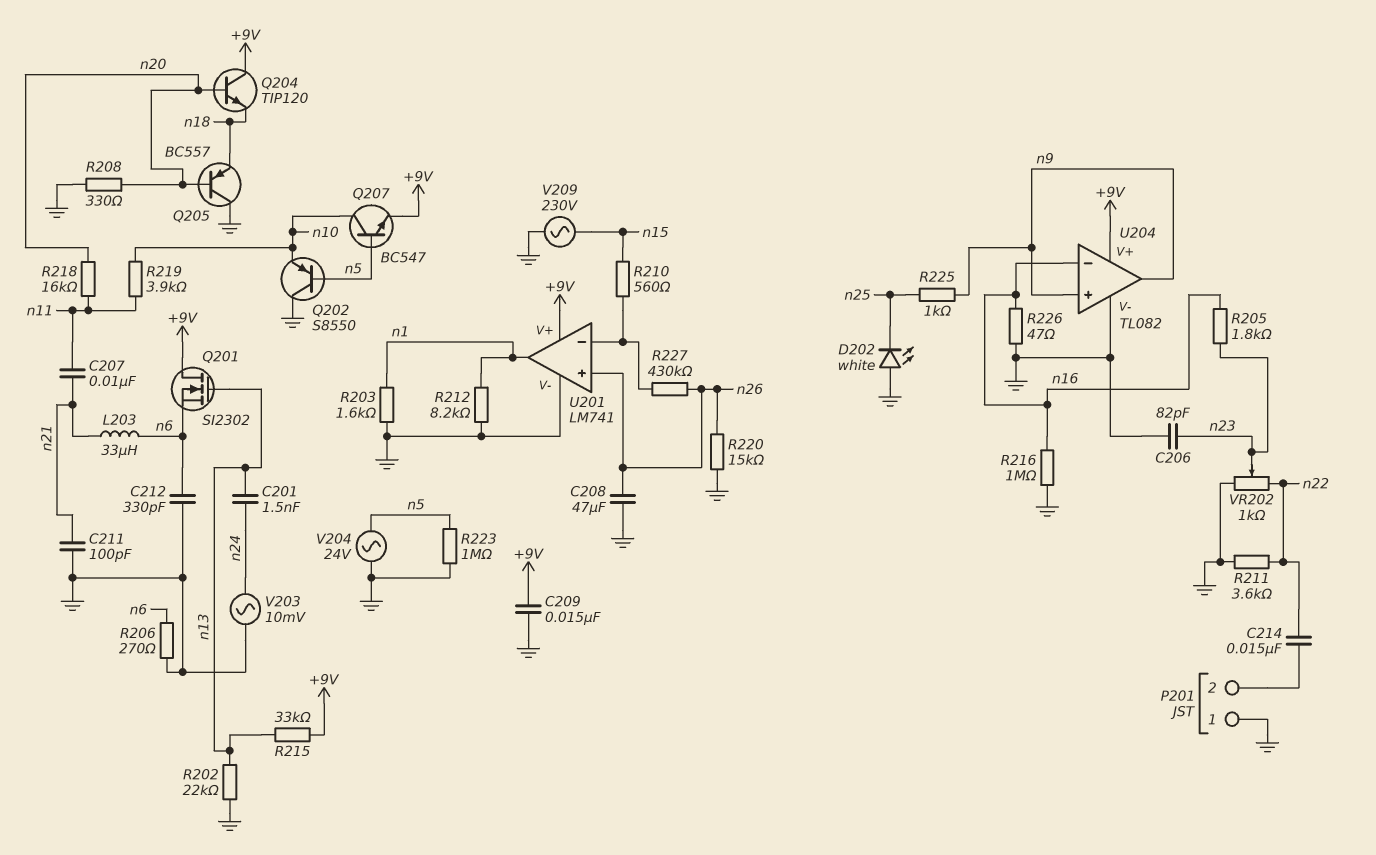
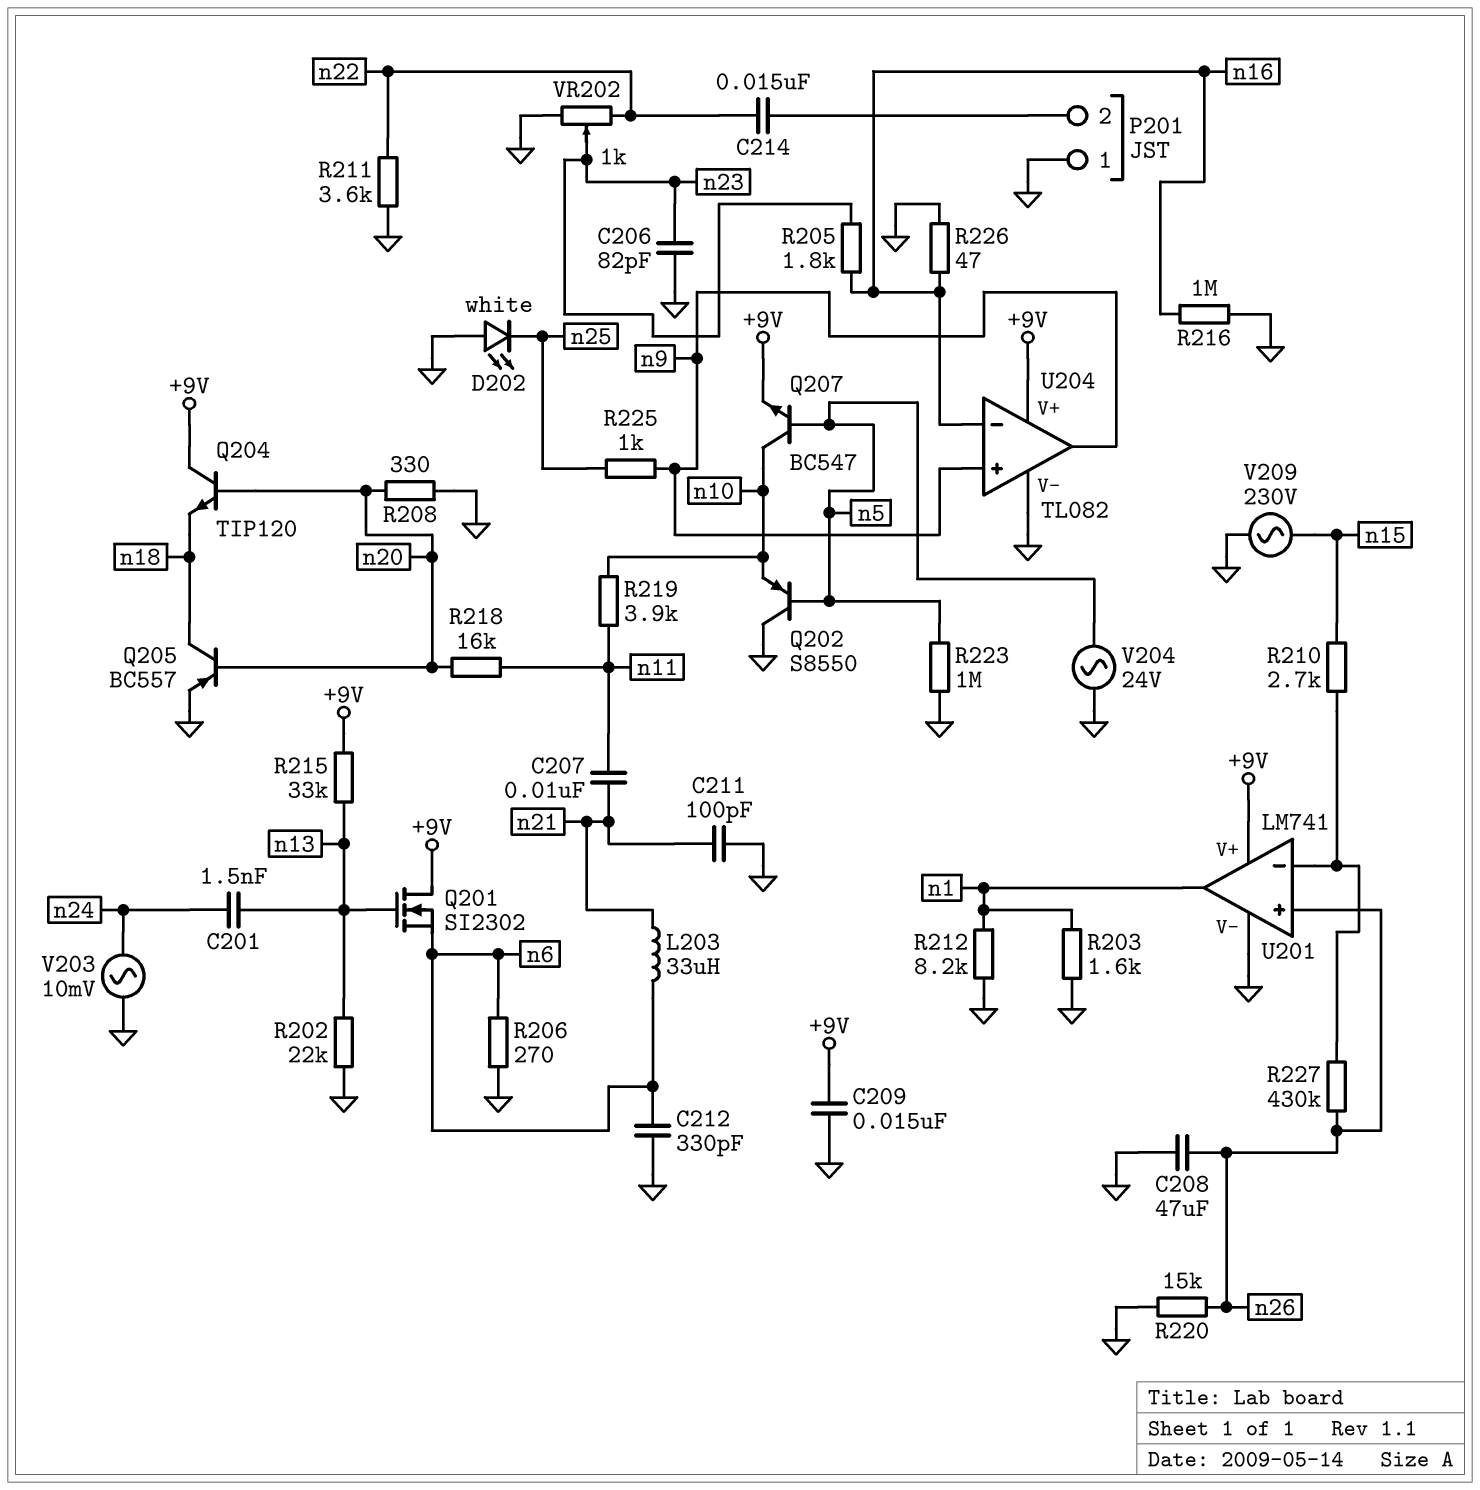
Q205: PNP BC557 (B n20, C GND, E n18) -> PNP BC557 (B n20, C n18, E GND)
R210: 560 (U201/in-, n15) -> 2.7k (U201/in-, n15)

